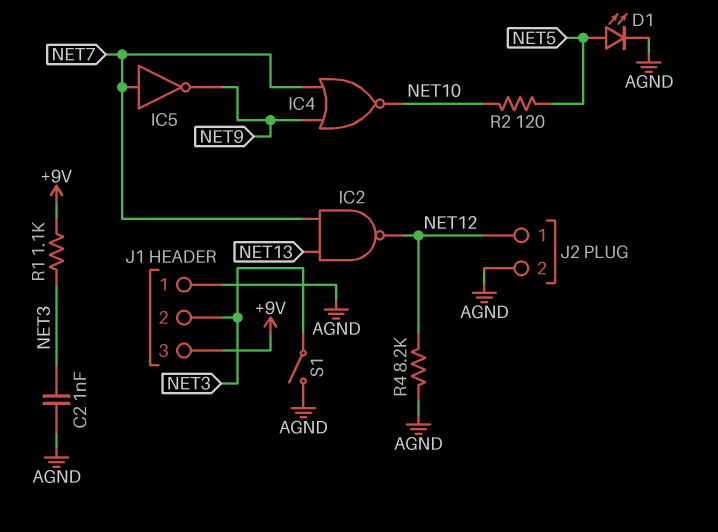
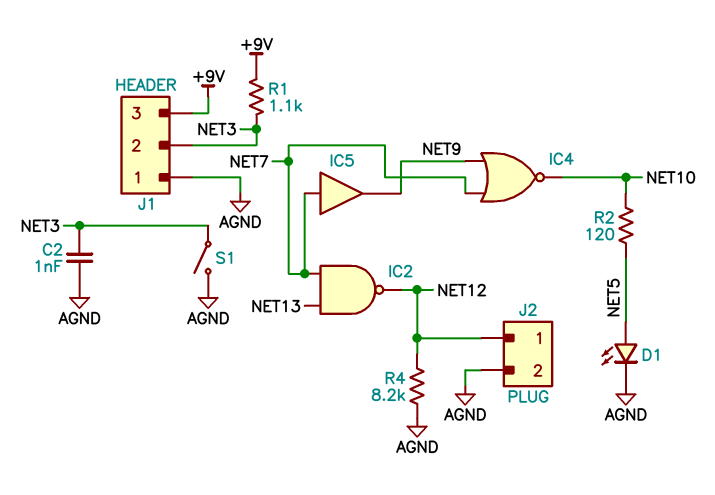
IC5: NOT (in NET7, out NET9) -> buffer (in NET7, out NET9)

